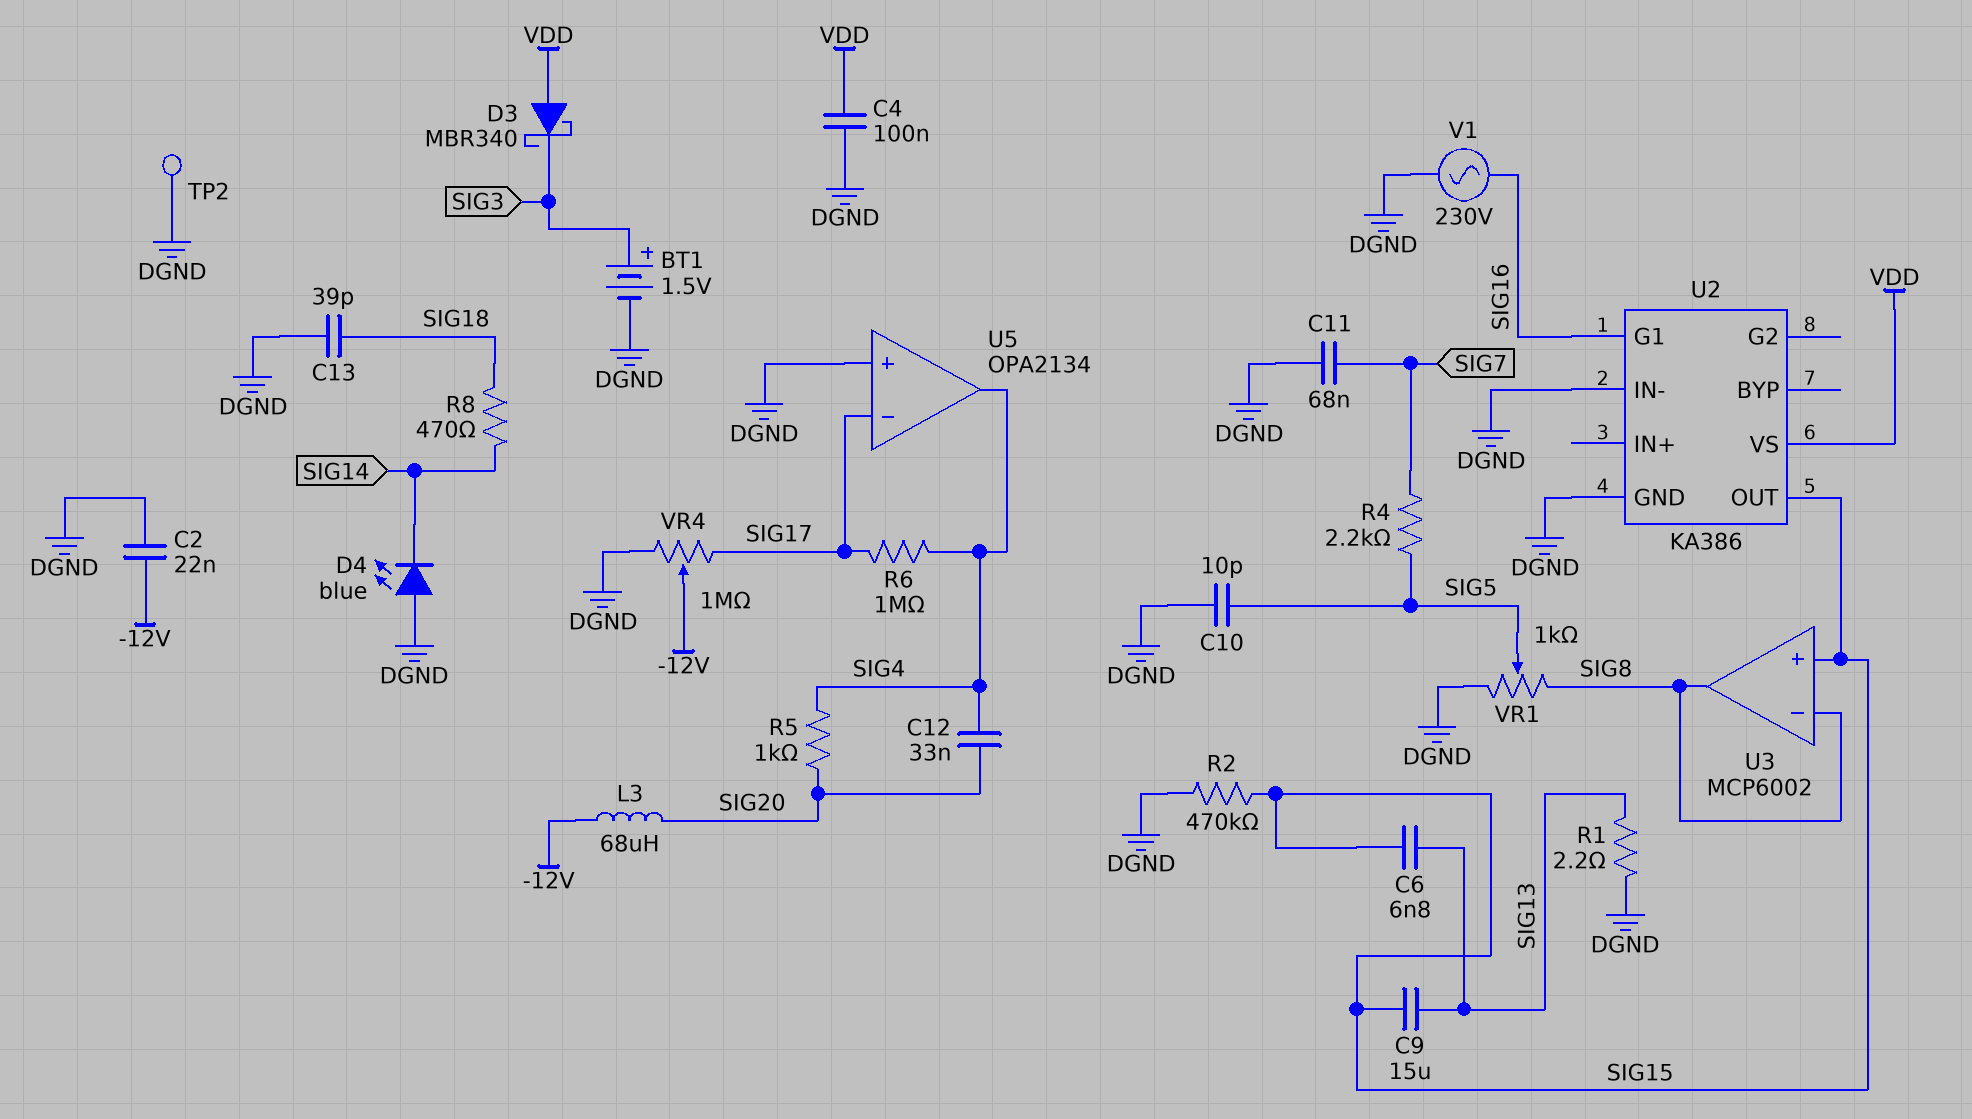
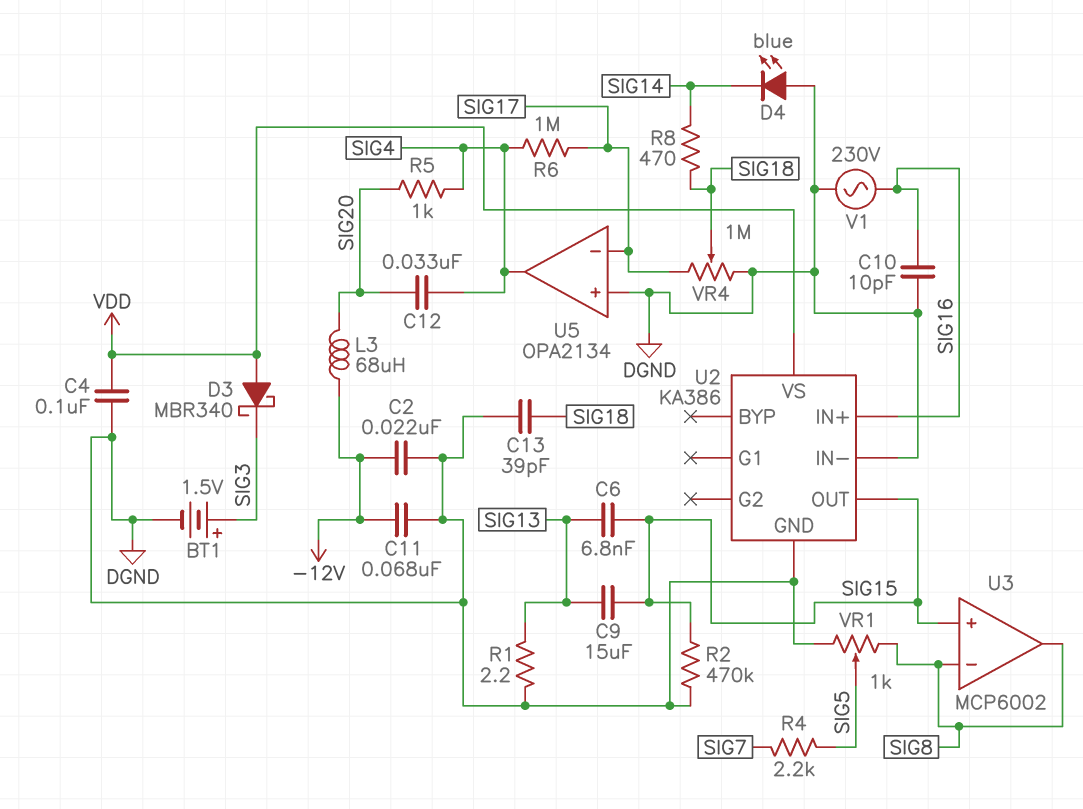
C10: 10pF (DGND, SIG5) -> 10pF (DGND, SIG16)
C11: 68nF (DGND, SIG7) -> 68nF (-12V, DGND)
TP2: test point (DGND) -> none
U2 pin G1: SIG16 -> none
U2 pin IN+: none -> SIG16
VR4: 1M (DGND, SIG17, wiper -12V) -> 1M (DGND, SIG17, wiper SIG18)

